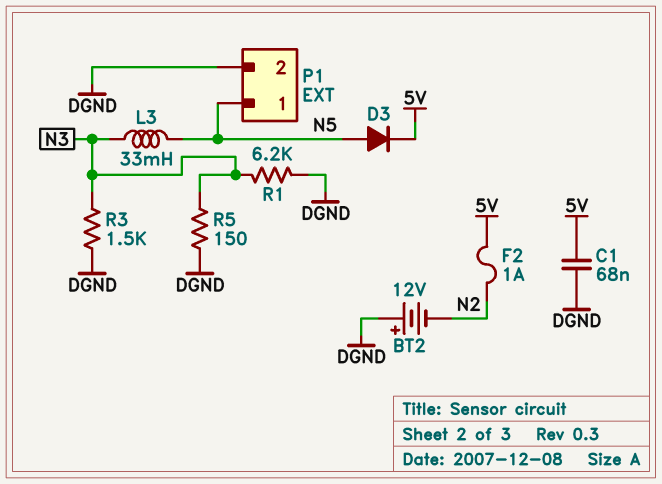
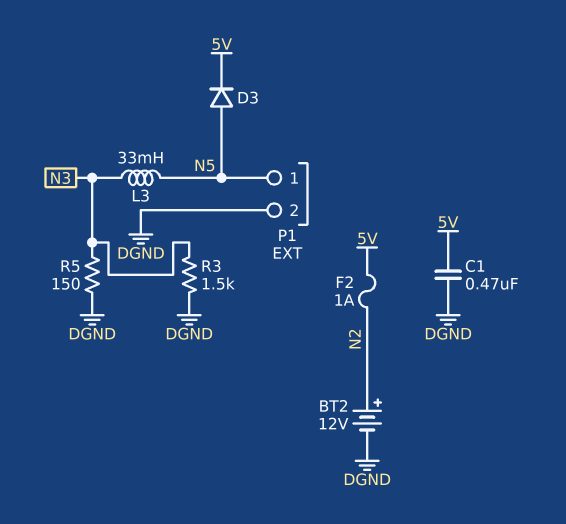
BT2: 12V (plus DGND, minus N2) -> 12V (plus N2, minus DGND)
C1: 68nF (5V, DGND) -> 470nF (5V, DGND)
R1: 6.2k (DGND, N3) -> none

